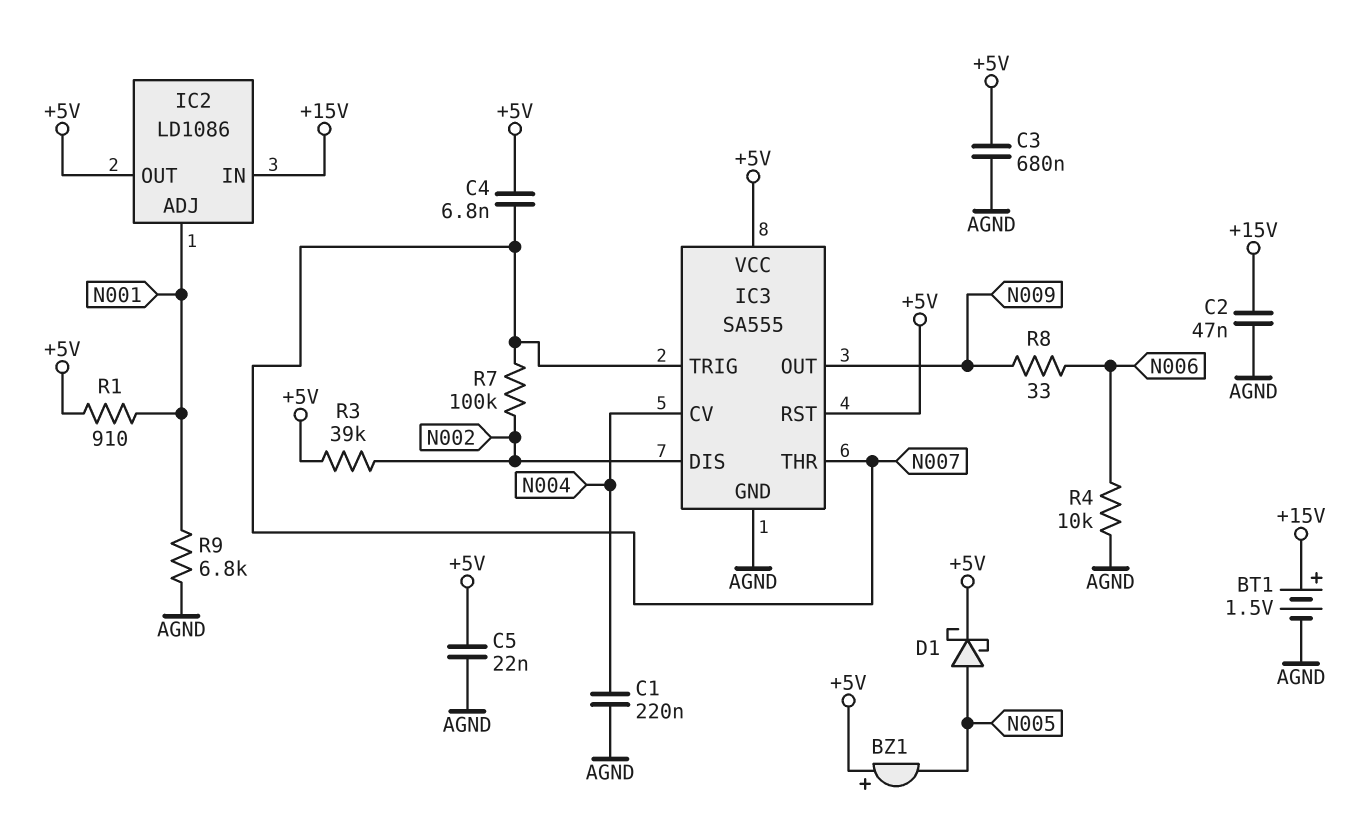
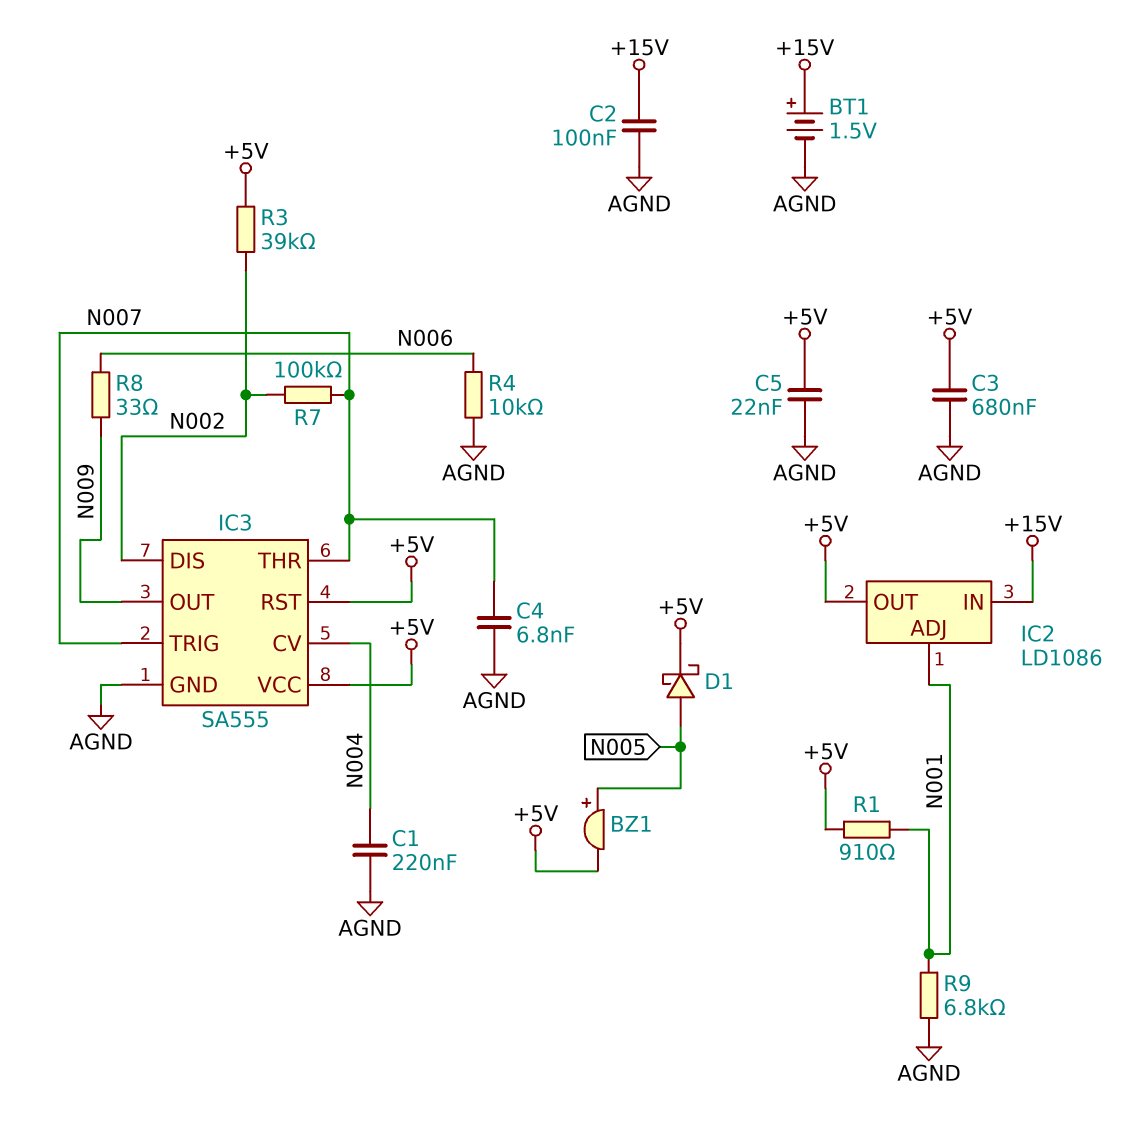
BZ1: buzzer (plus +5V, minus N005) -> buzzer (plus N005, minus +5V)
C2: 47nF (+15V, AGND) -> 100nF (+15V, AGND)
C4: 6.8nF (+5V, N007) -> 6.8nF (AGND, N007)

